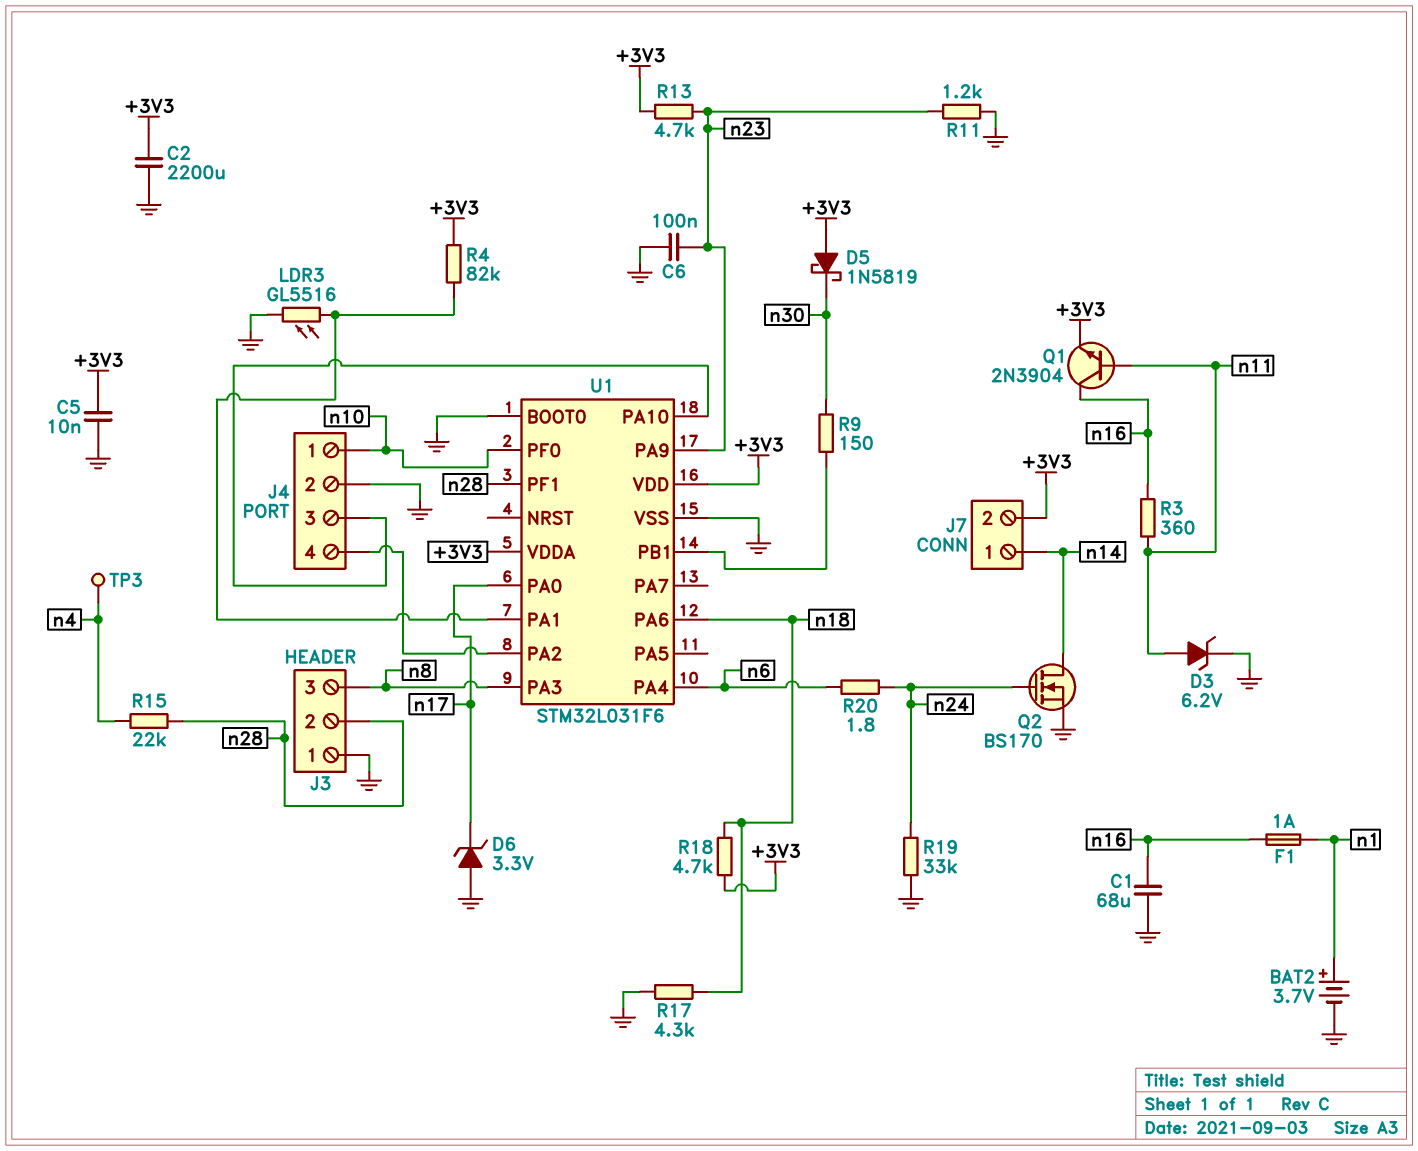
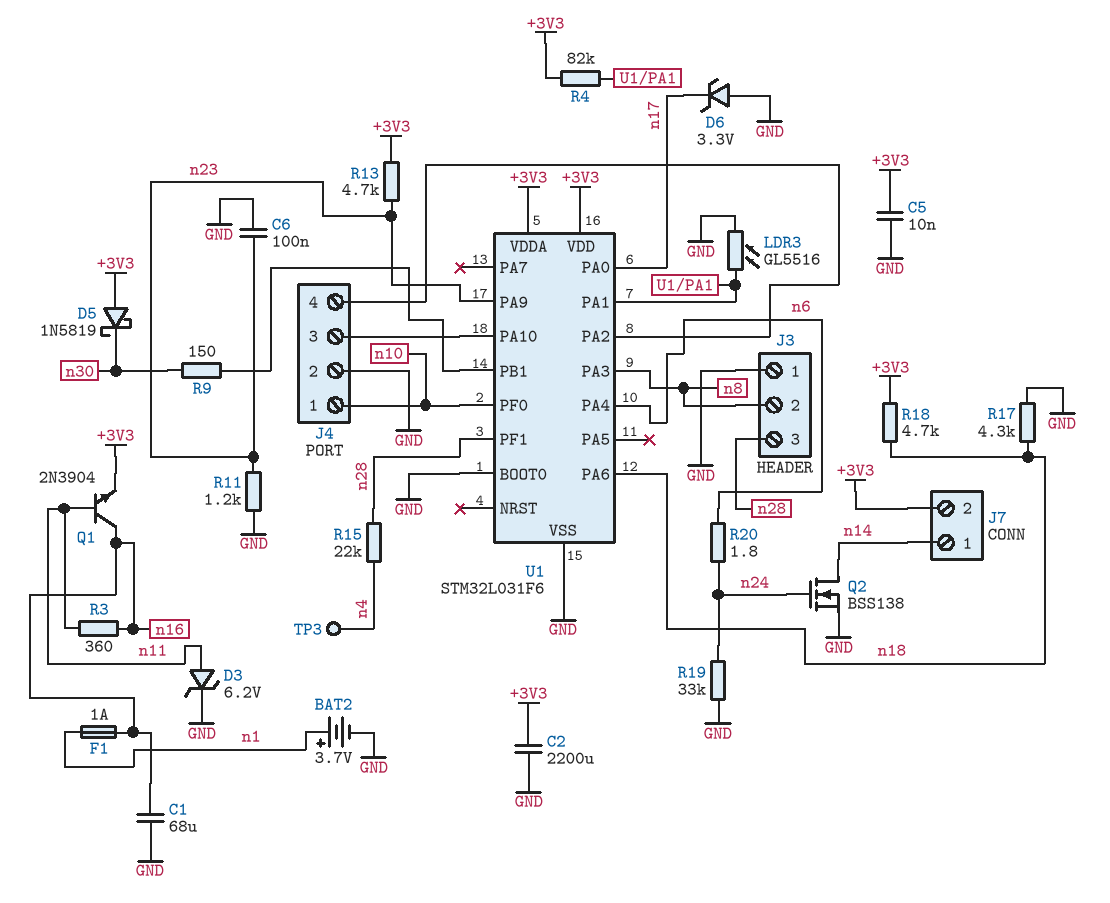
J3 pin 2: n28 -> n8
J3 pin 3: n8 -> n28
Q2: NMOS BS170 (G n24, D n14, S GND) -> NMOS BSS138 (G n24, D n14, S GND)

